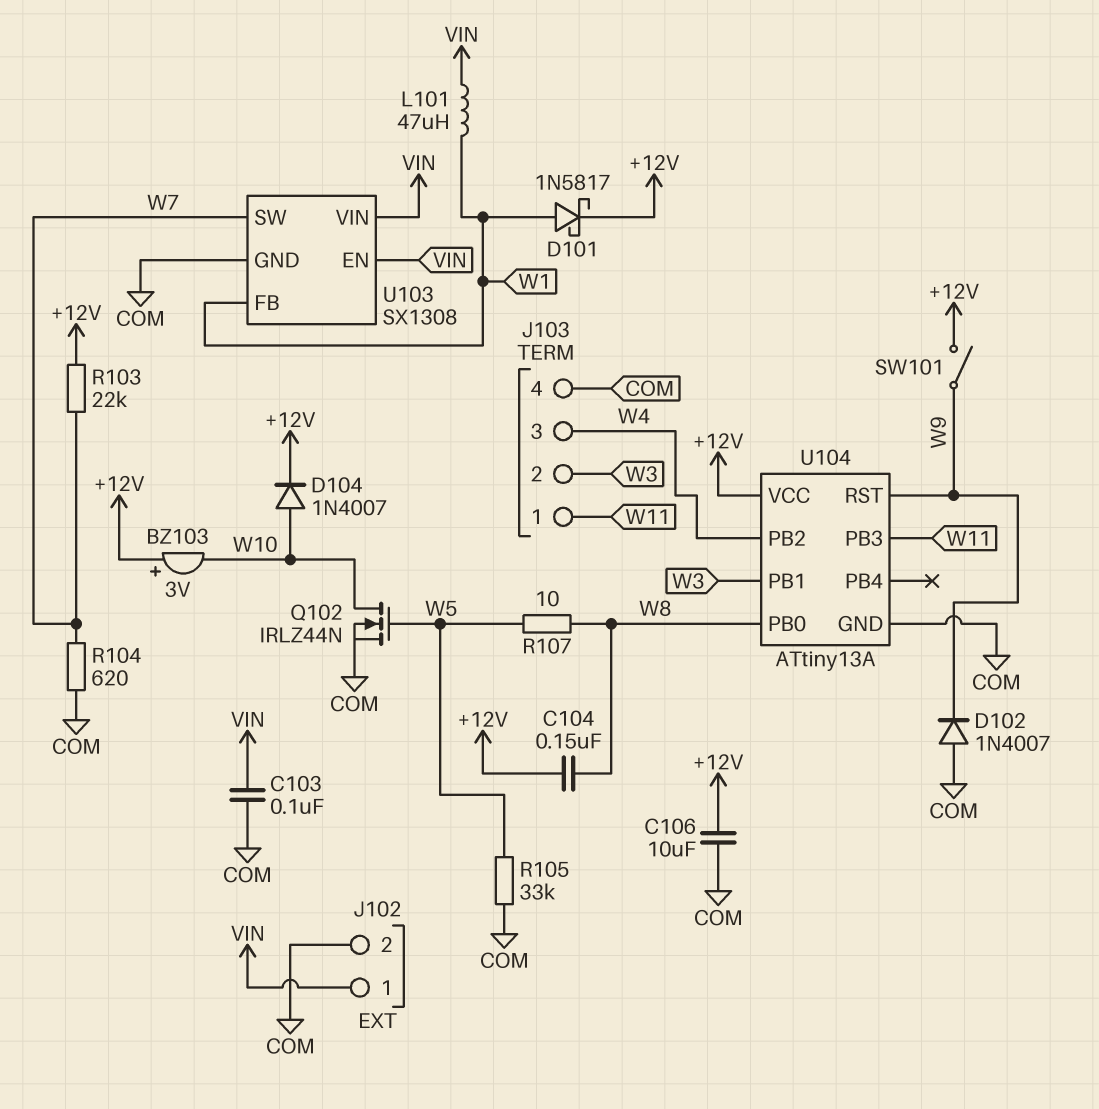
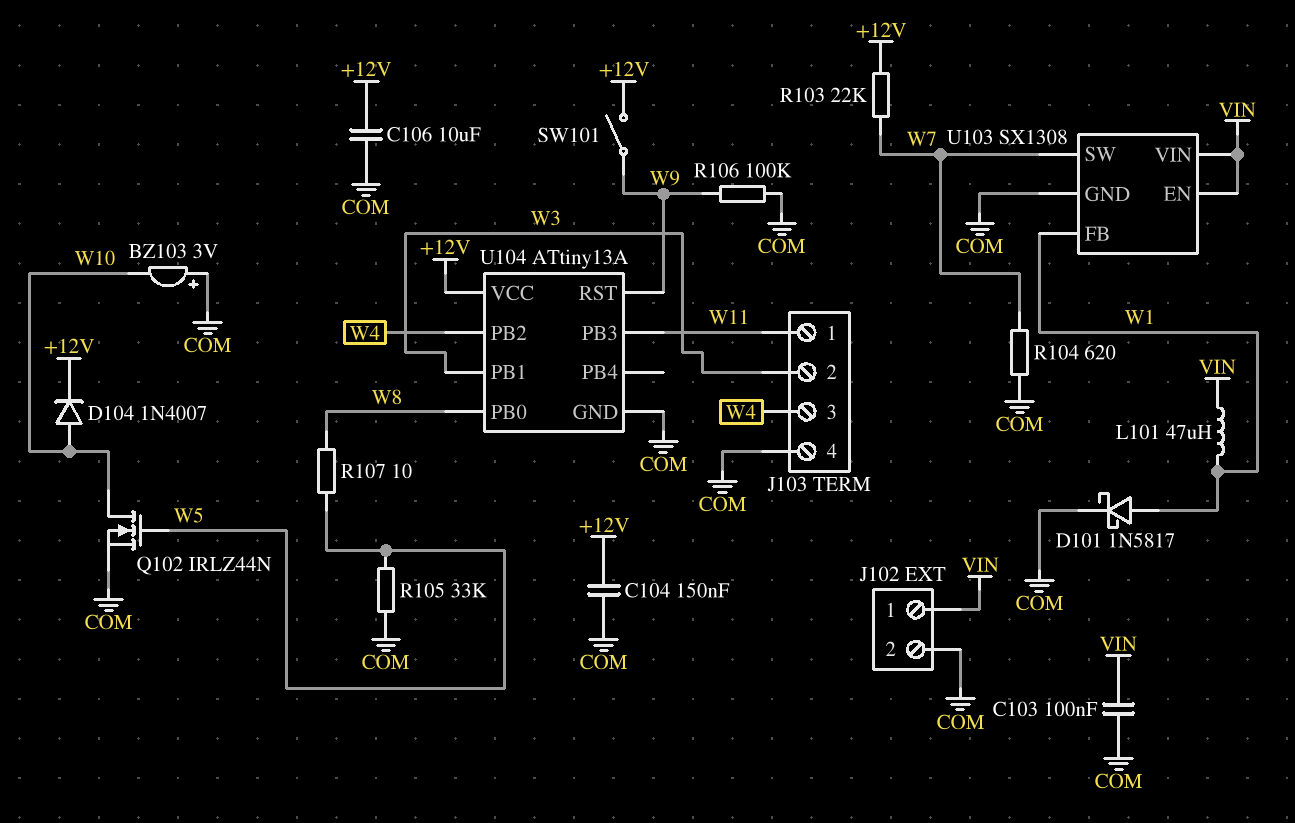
BZ103: buzzer 3V (plus +12V, minus W10) -> buzzer 3V (plus COM, minus W10)
C104: 150nF (+12V, W8) -> 150nF (+12V, COM)
D101: schottky 1N5817 (A W1, K +12V) -> schottky 1N5817 (A W1, K COM)
D102: diode 1N4007 (A COM, K W9) -> none
R106: none -> 100k (COM, W9)

